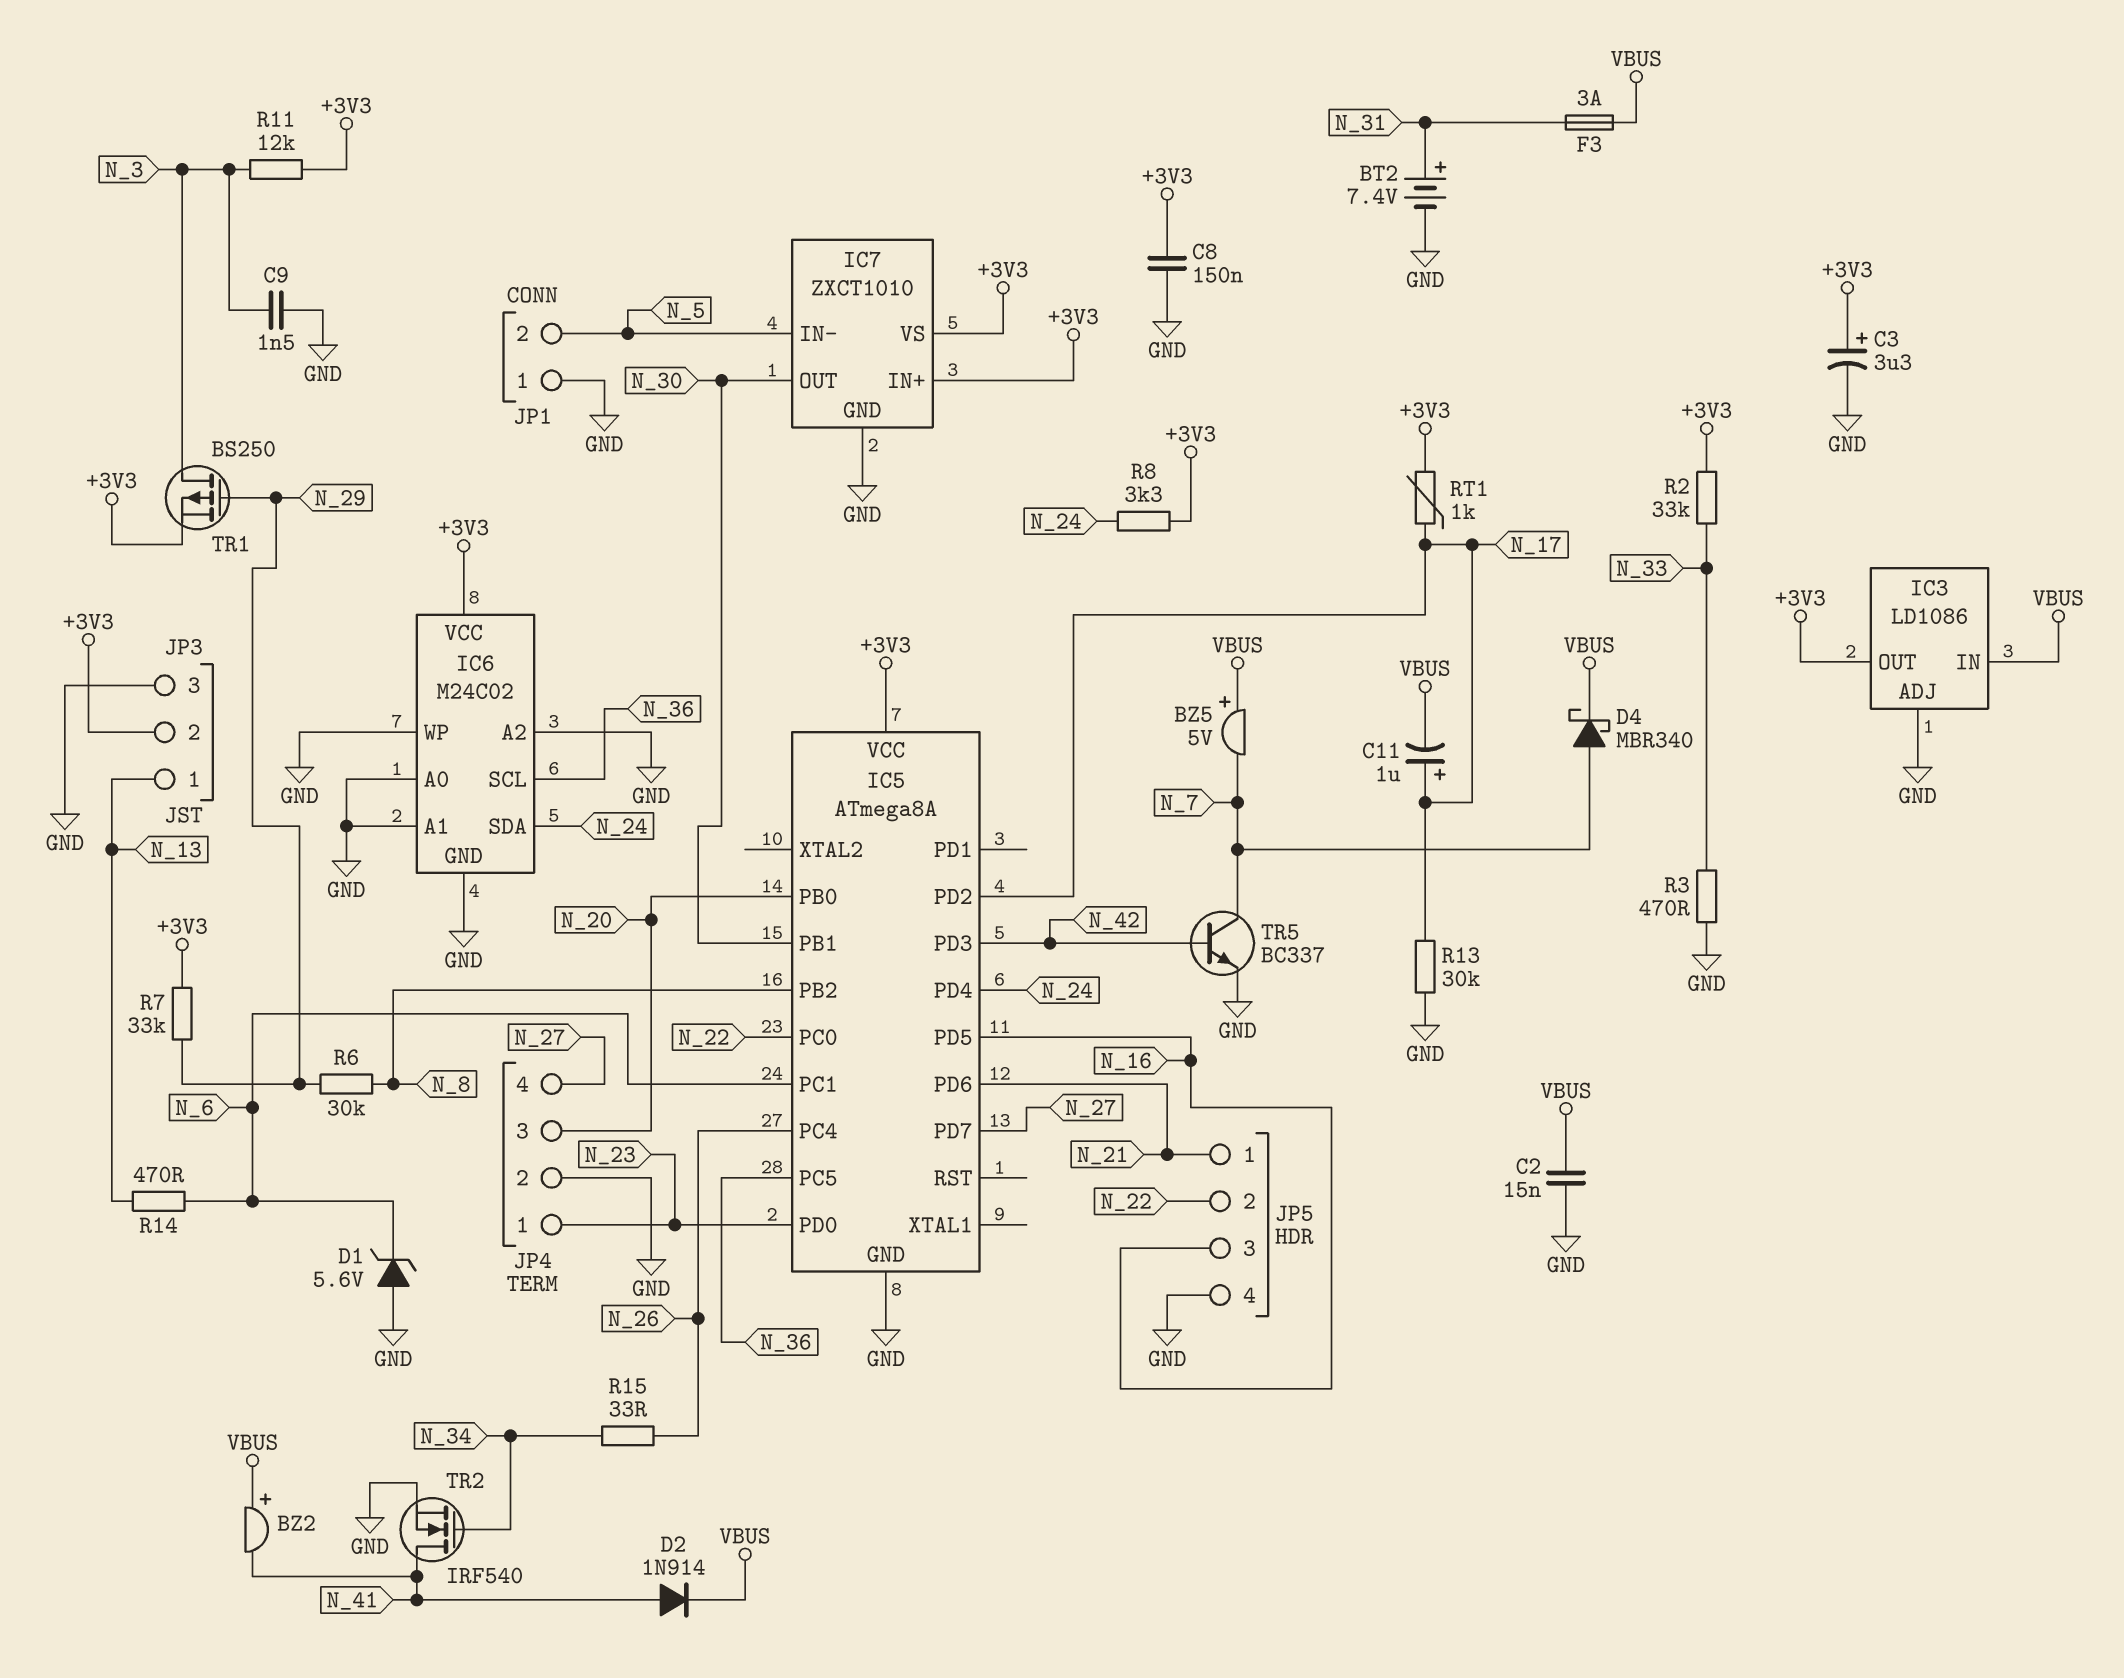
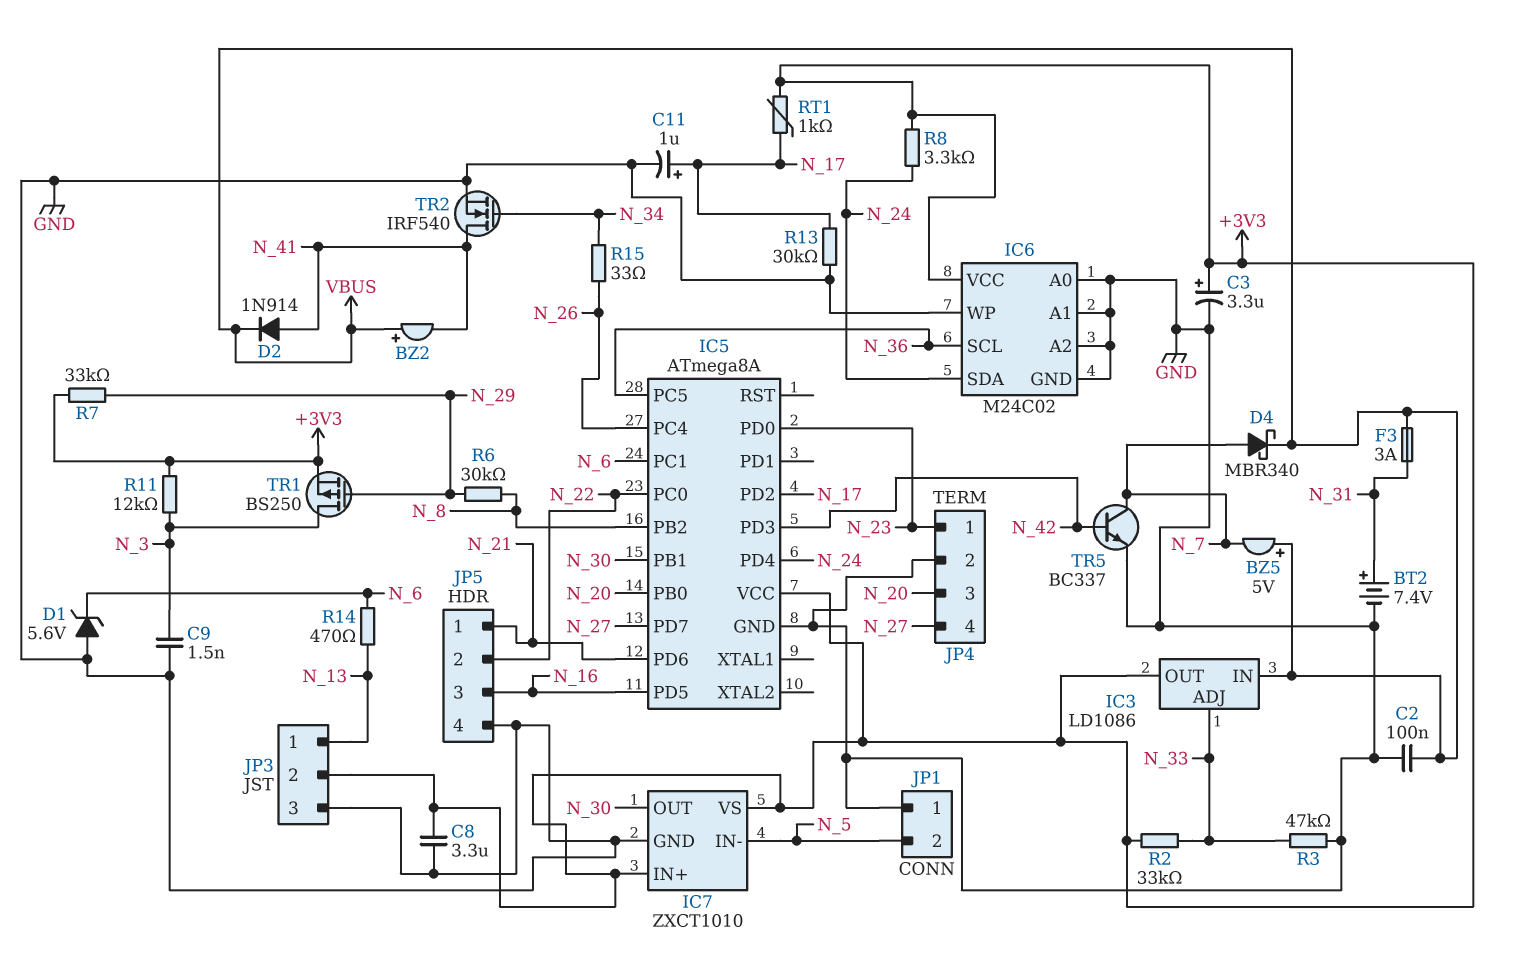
C2: 15nF (GND, VBUS) -> 100nF (GND, VBUS)
C8: 150nF (+3V3, GND) -> 3.3uF (+3V3, GND)
C11: 1uF (plus N_17, minus VBUS) -> 1uF (plus N_17, minus GND)
IC3 pin ADJ: GND -> N_33
R3: 470 (GND, N_33) -> 47k (GND, N_33)

